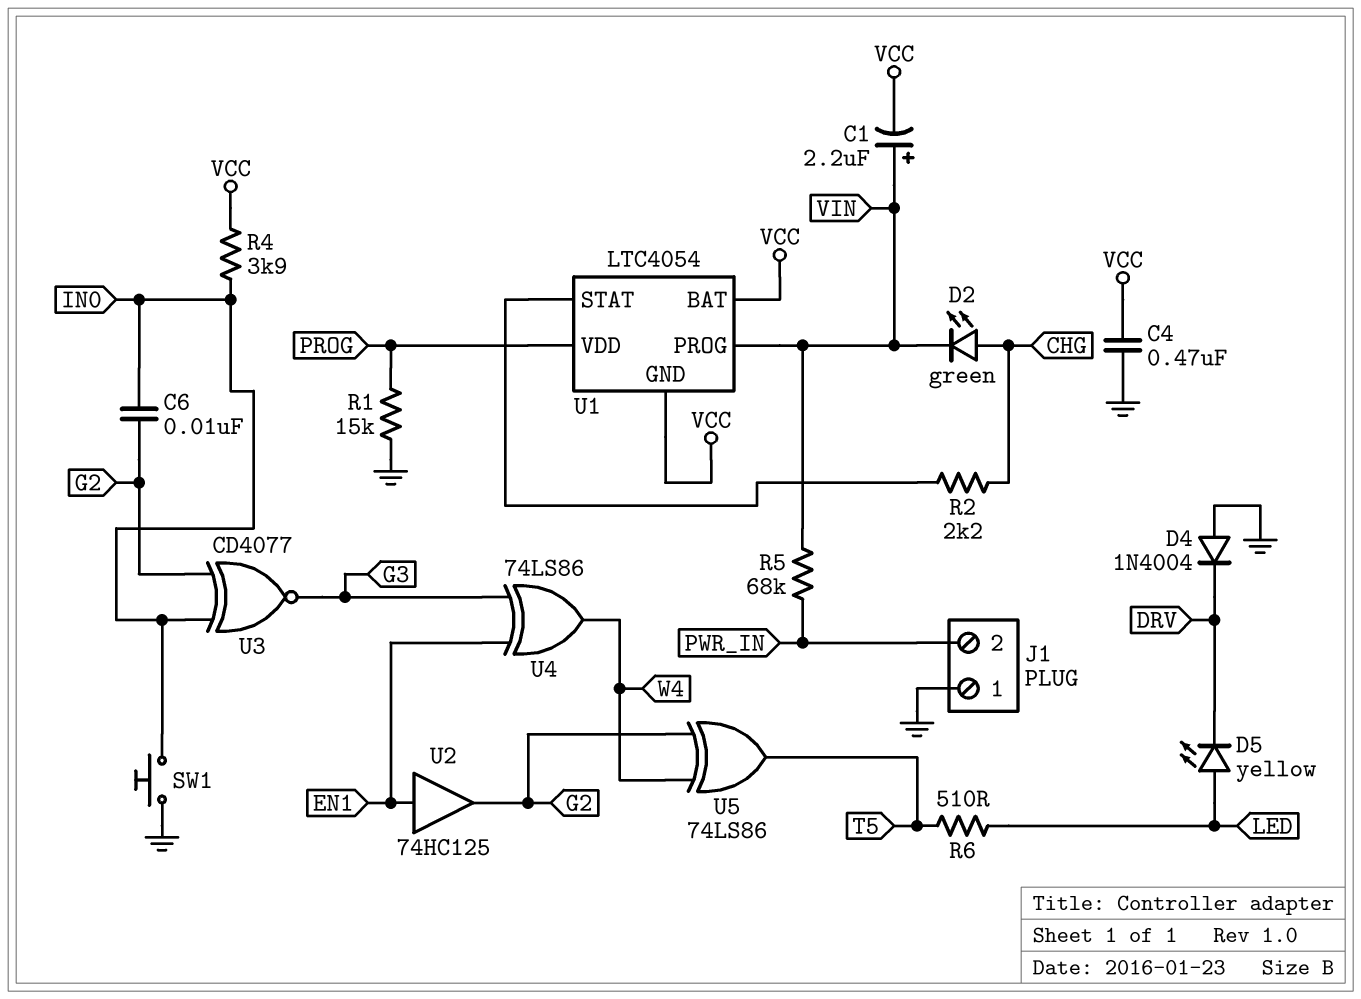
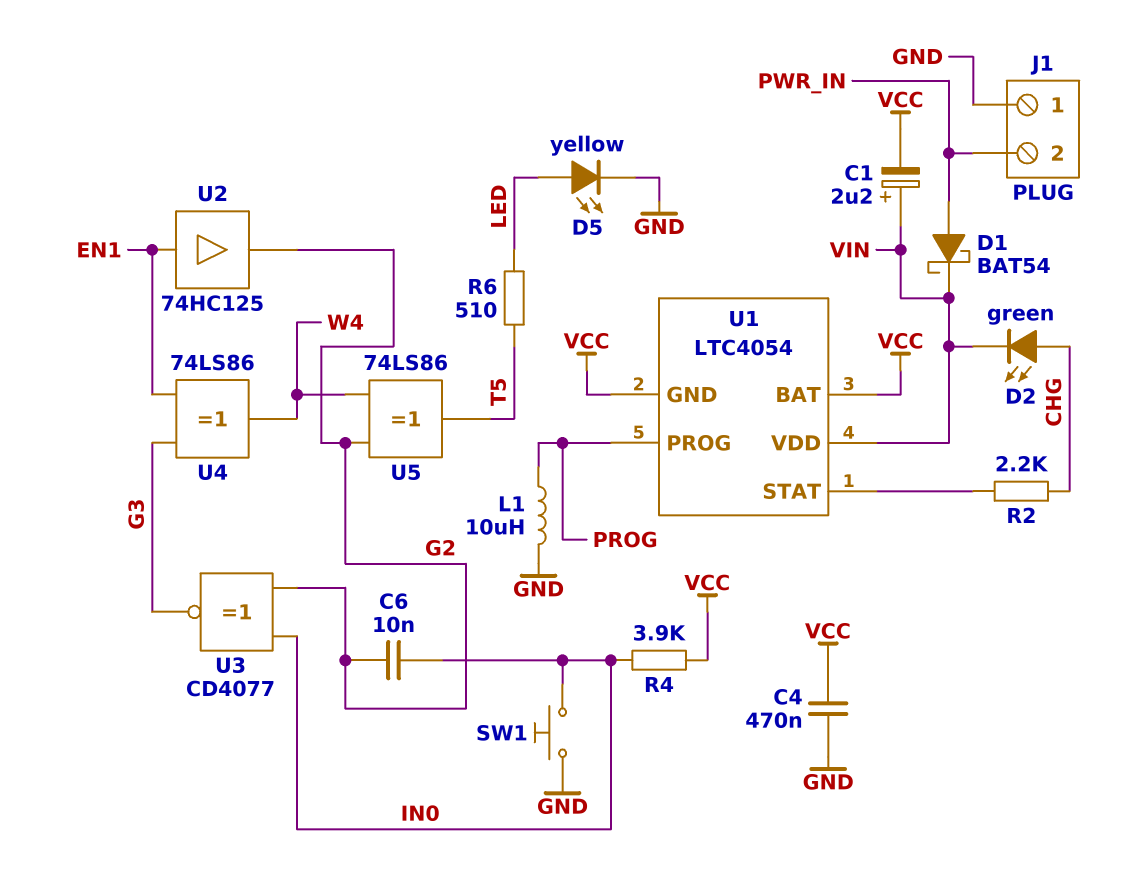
D1: none -> schottky BAT54 (A PWR_IN, K VIN)
D4: diode 1N4004 (A GND, K DRV) -> none
D5: LED yellow (A LED, K DRV) -> LED yellow (A LED, K GND)
L1: none -> 10uH (GND, PROG)
R1: 15k (GND, PROG) -> none
R5: 68k (PWR_IN, VIN) -> none
U1 pin PROG: VIN -> PROG
U1 pin VDD: PROG -> VIN

